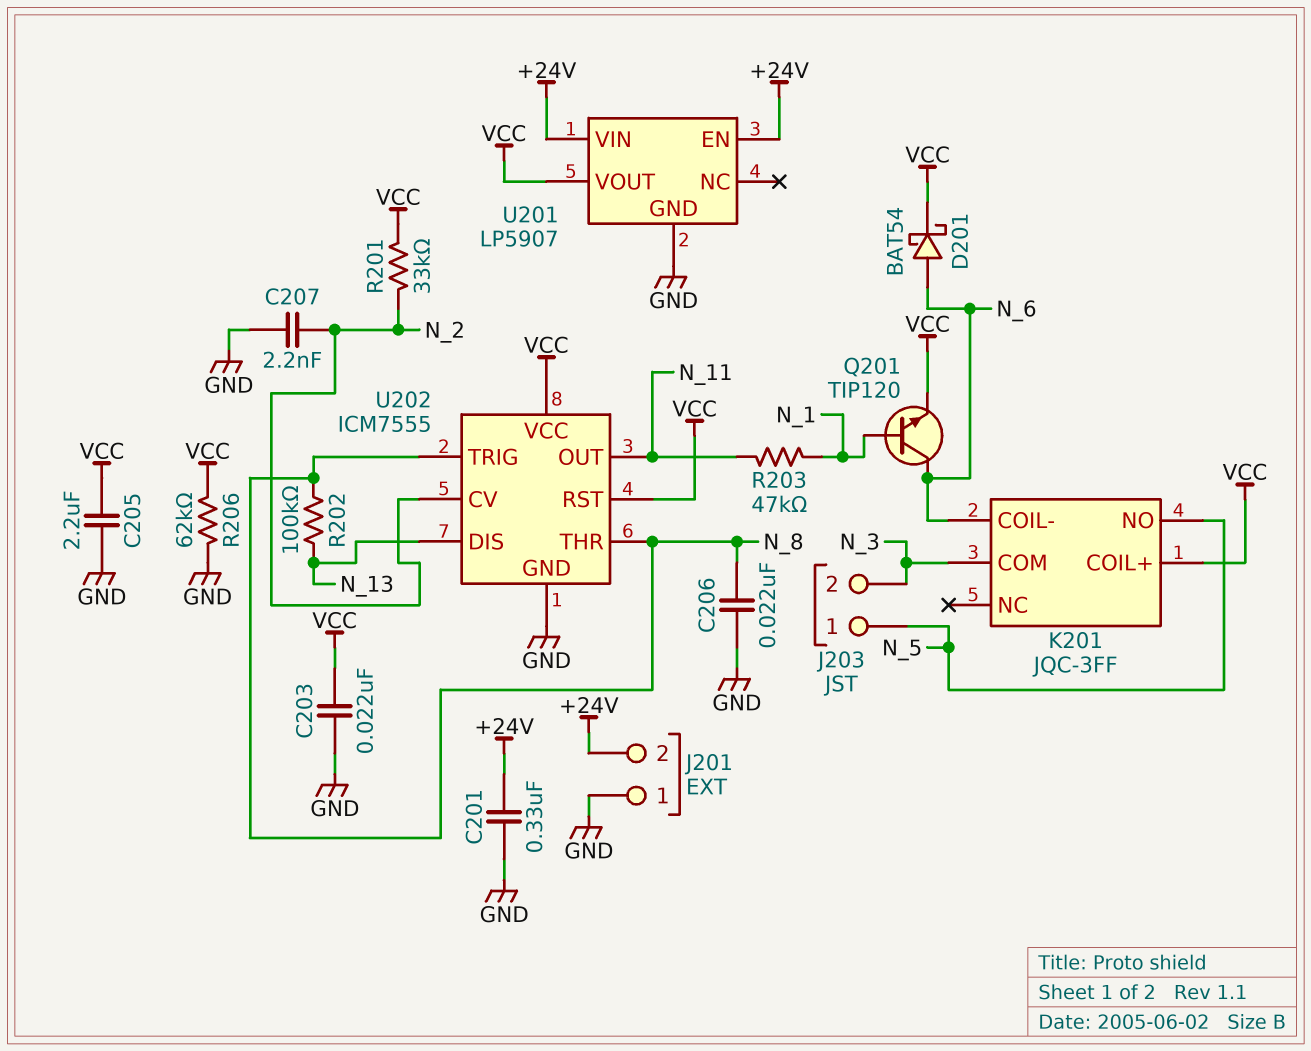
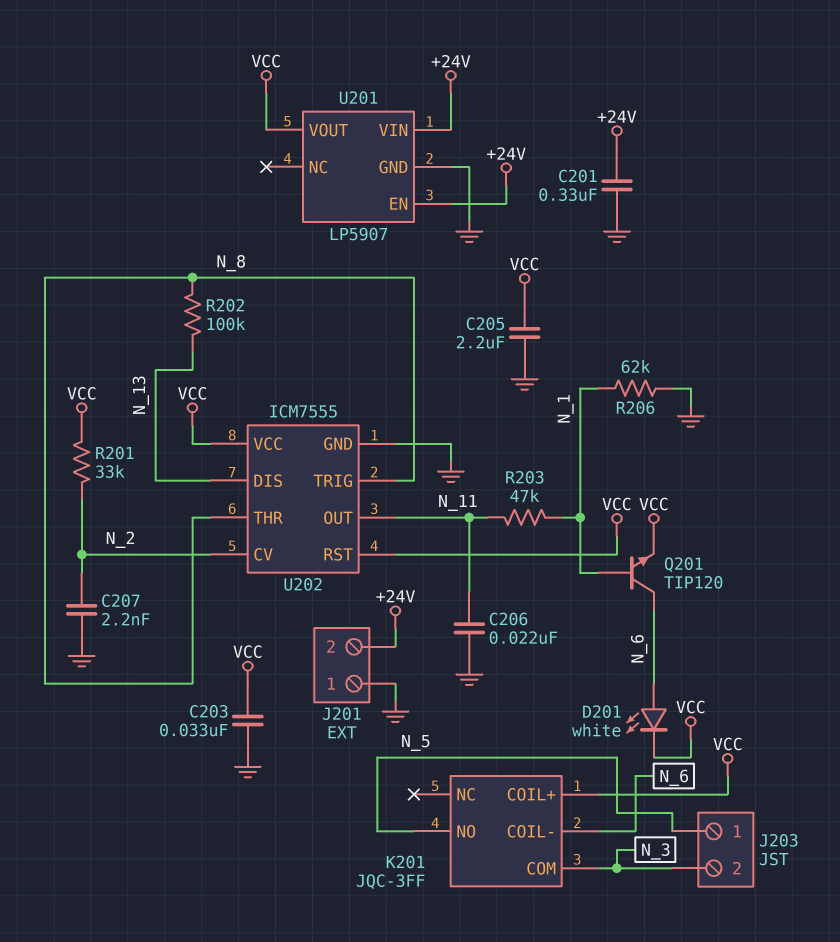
C203: 22nF (GND, VCC) -> 33nF (GND, VCC)
C206: 22nF (GND, N_8) -> 22nF (GND, N_11)
D201: schottky BAT54 (A N_6, K VCC) -> LED white (A N_6, K VCC)
R206: 62k (GND, VCC) -> 62k (GND, N_1)

